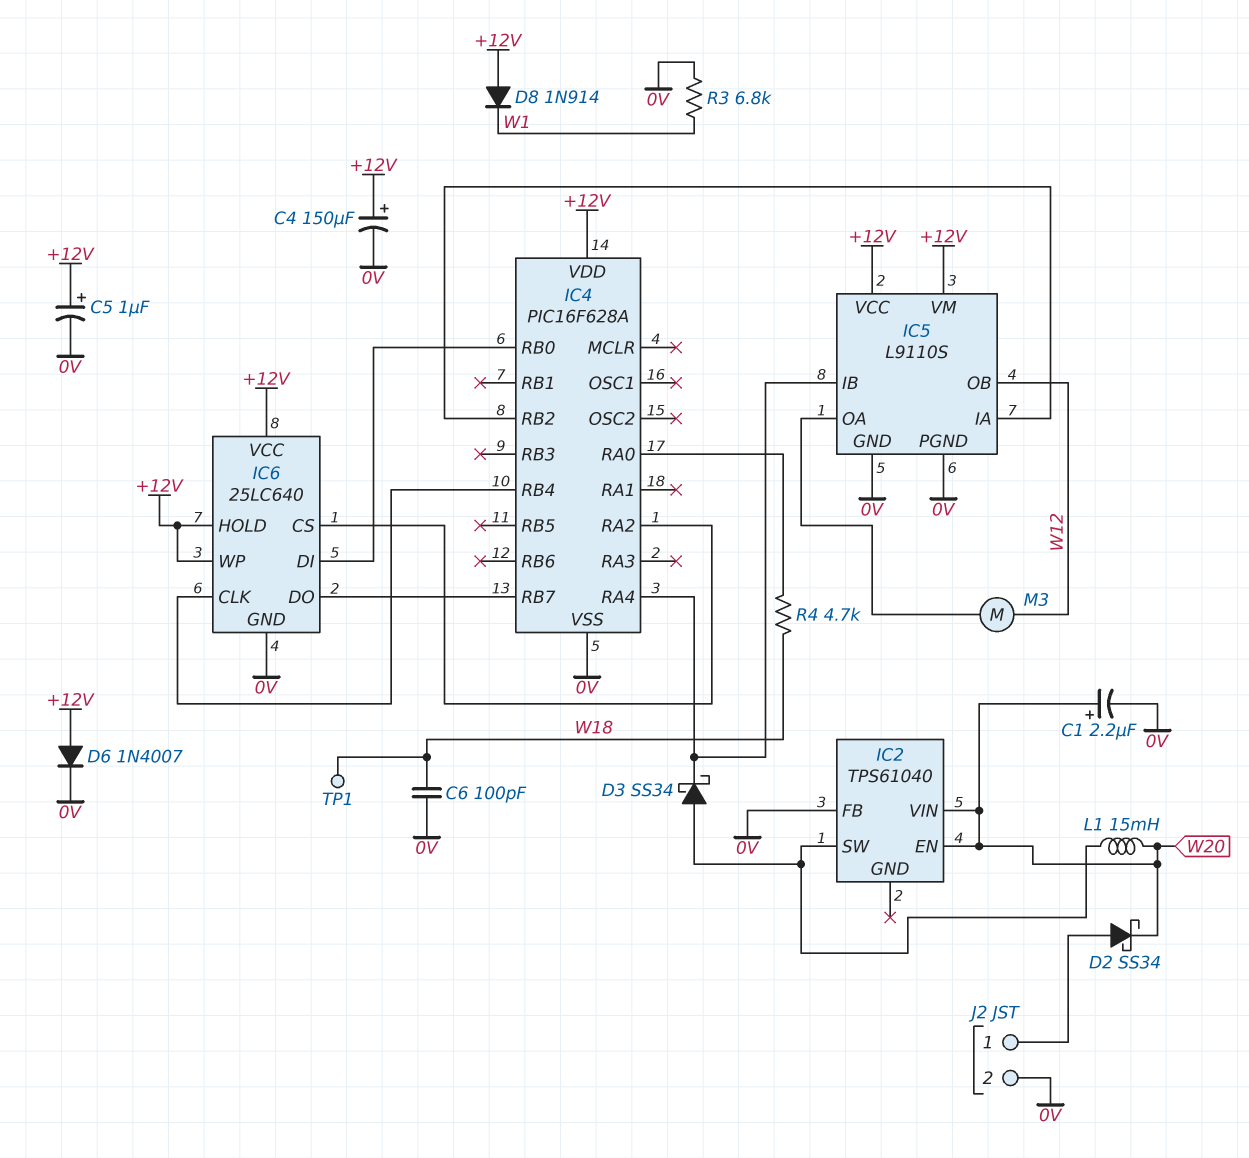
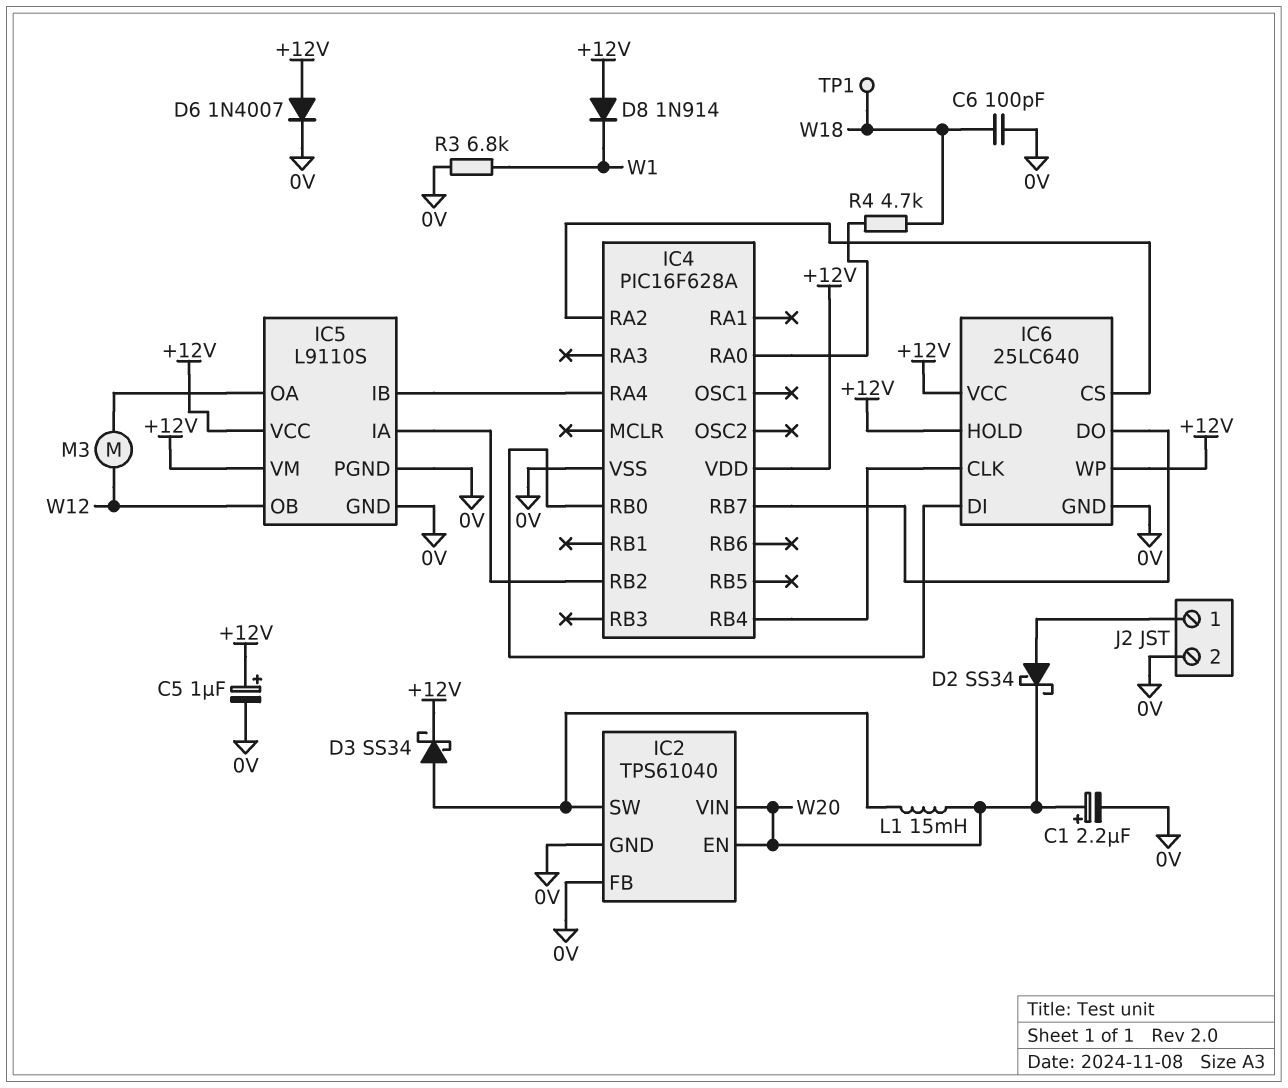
C4: 150uF (plus +12V, minus 0V) -> none
D3: schottky SS34 (A IC2/SW, K IC4/RA4) -> schottky SS34 (A IC2/SW, K +12V)
IC2 pin GND: none -> 0V

